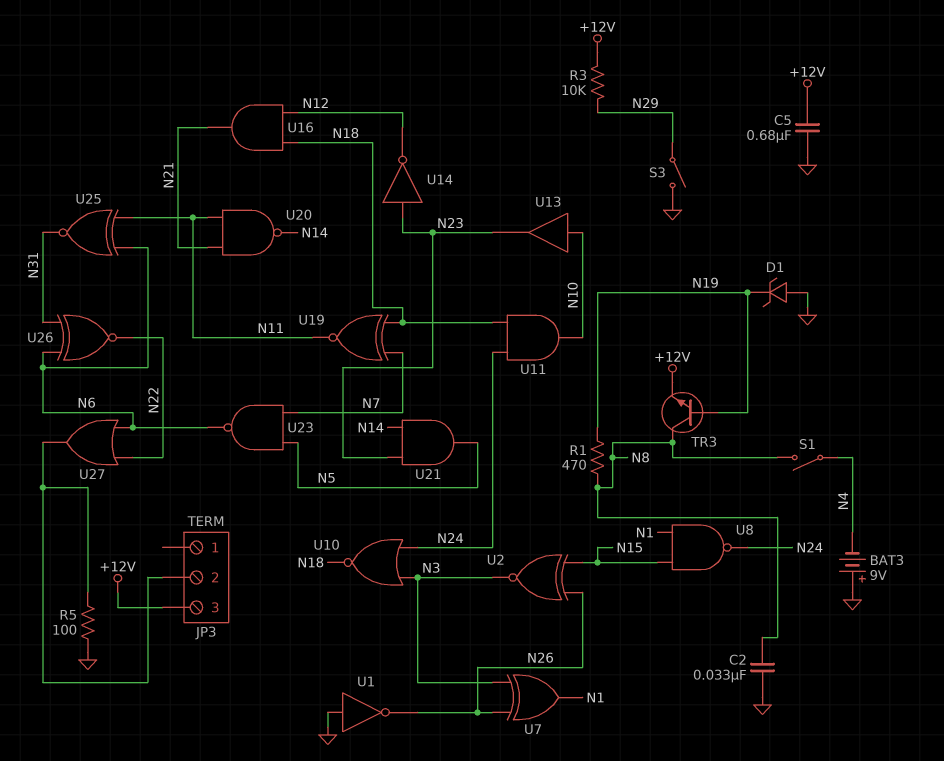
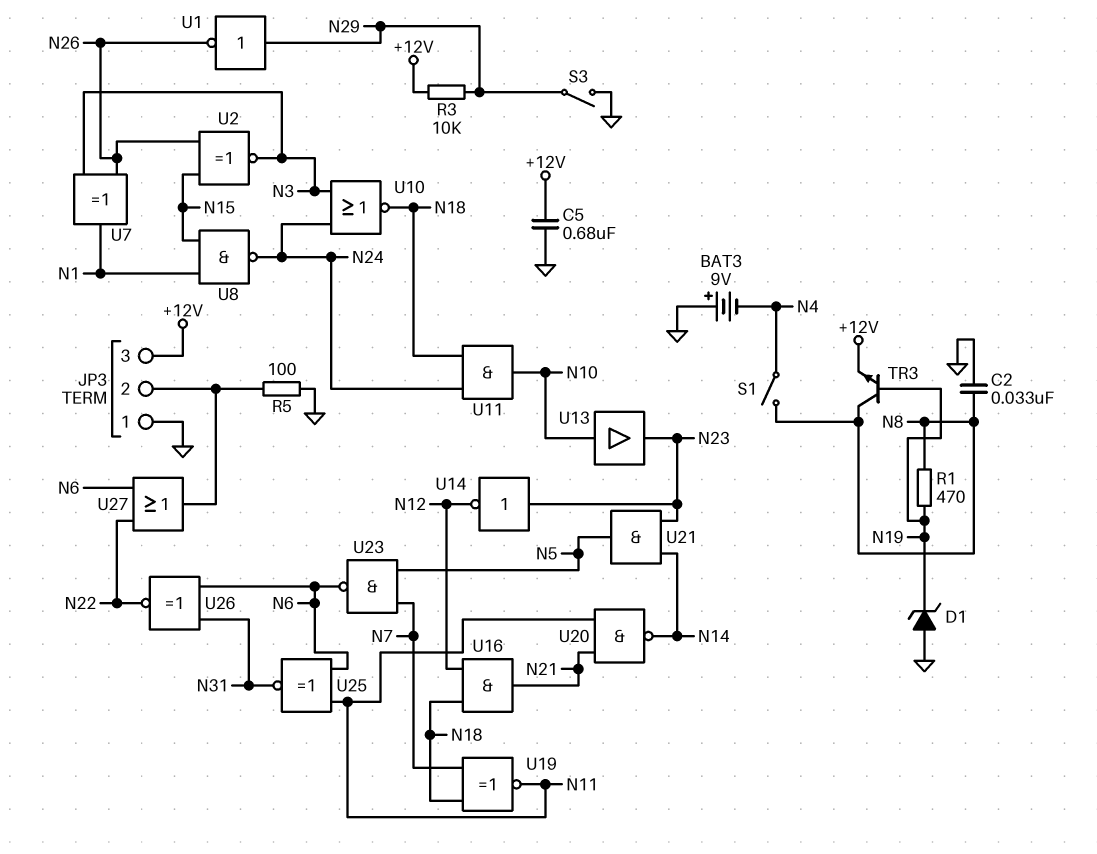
JP3 pin 1: none -> GND
U1: NOT (in GND, out N26) -> NOT (in N29, out N26)

